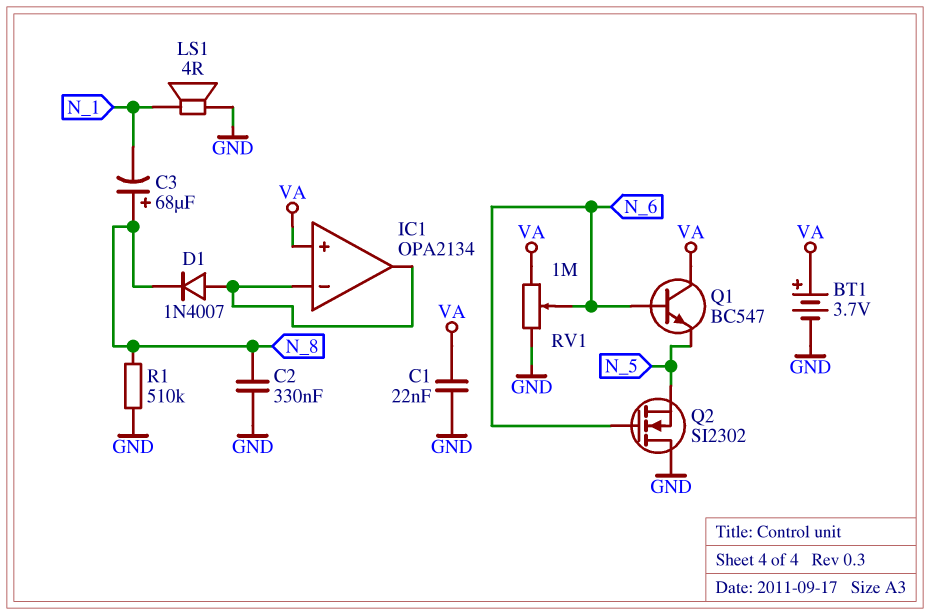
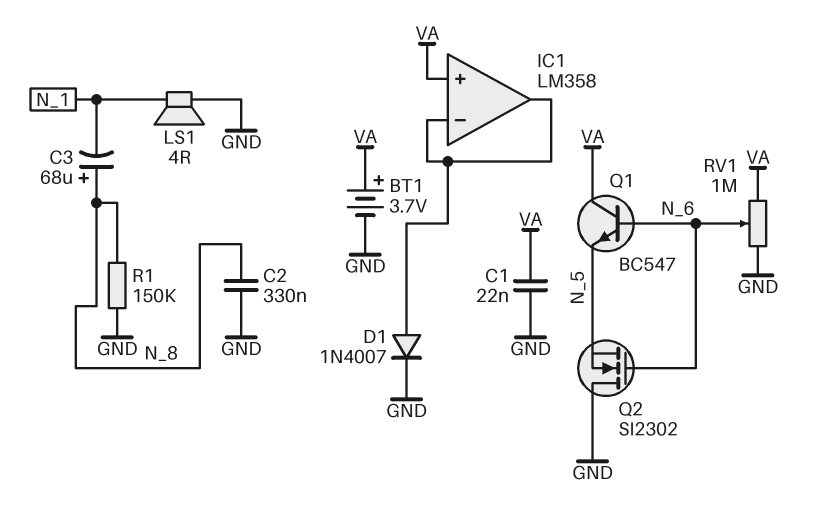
D1: diode 1N4007 (A IC1/in-, K N_8) -> diode 1N4007 (A IC1/in-, K GND)
IC1: OPA2134 -> LM358
R1: 510k (GND, N_8) -> 150k (GND, N_8)

